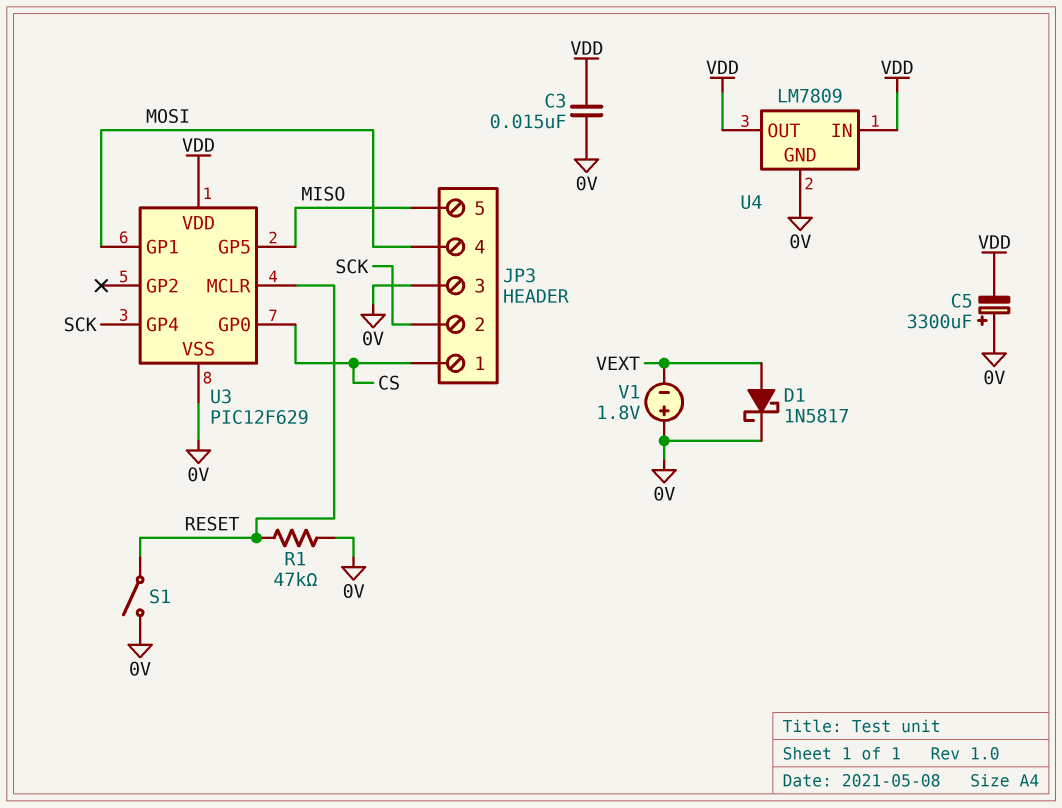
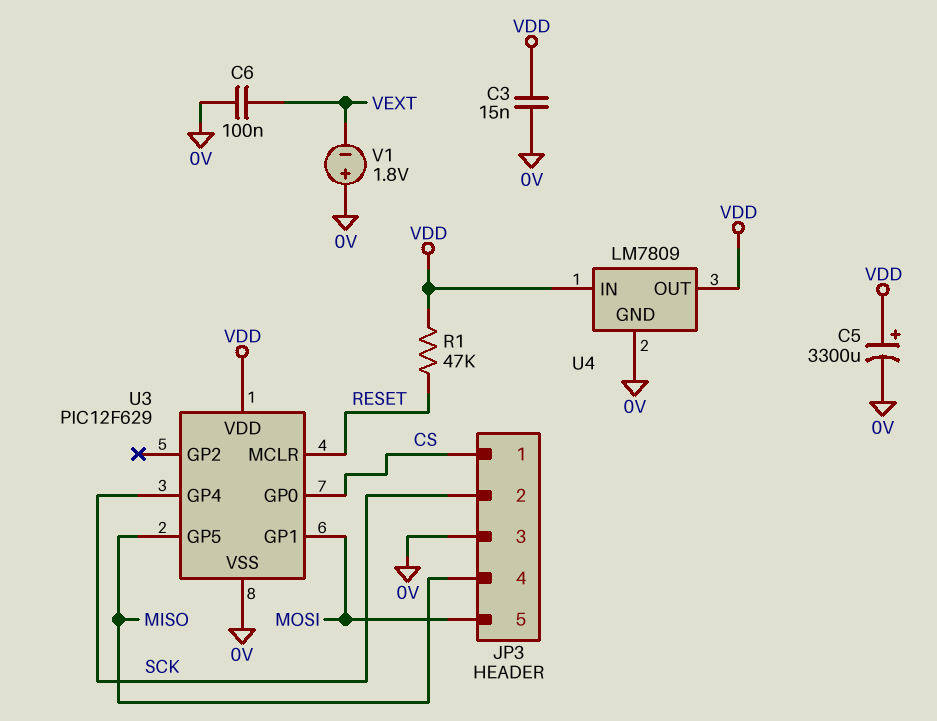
C5: 3300uF (plus 0V, minus VDD) -> 3300uF (plus VDD, minus 0V)
C6: none -> 100nF (0V, VEXT)
D1: schottky 1N5817 (A VEXT, K 0V) -> none
JP3 pin 4: MOSI -> MISO
JP3 pin 5: MISO -> MOSI
R1: 47k (0V, RESET) -> 47k (RESET, VDD)
S1: switch (0V, RESET) -> none

